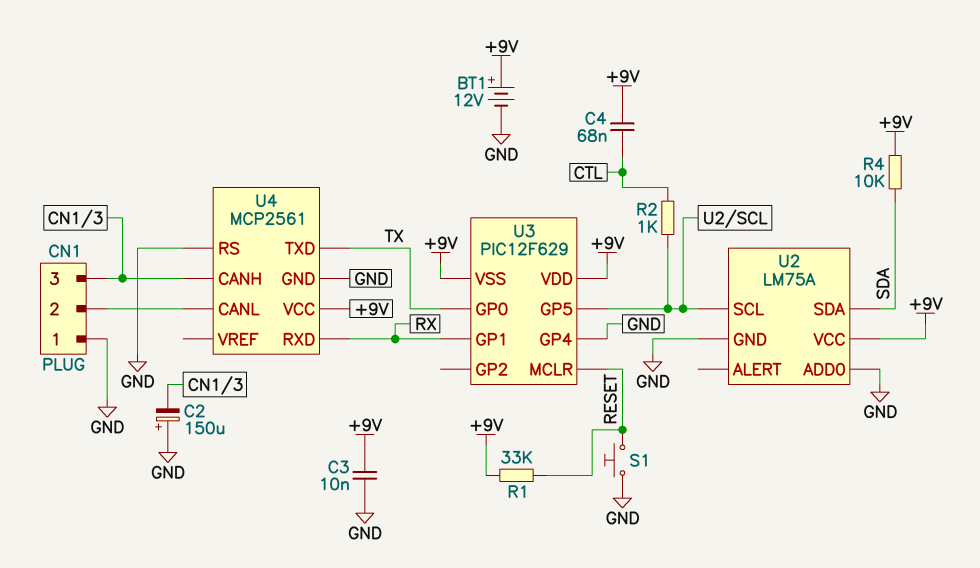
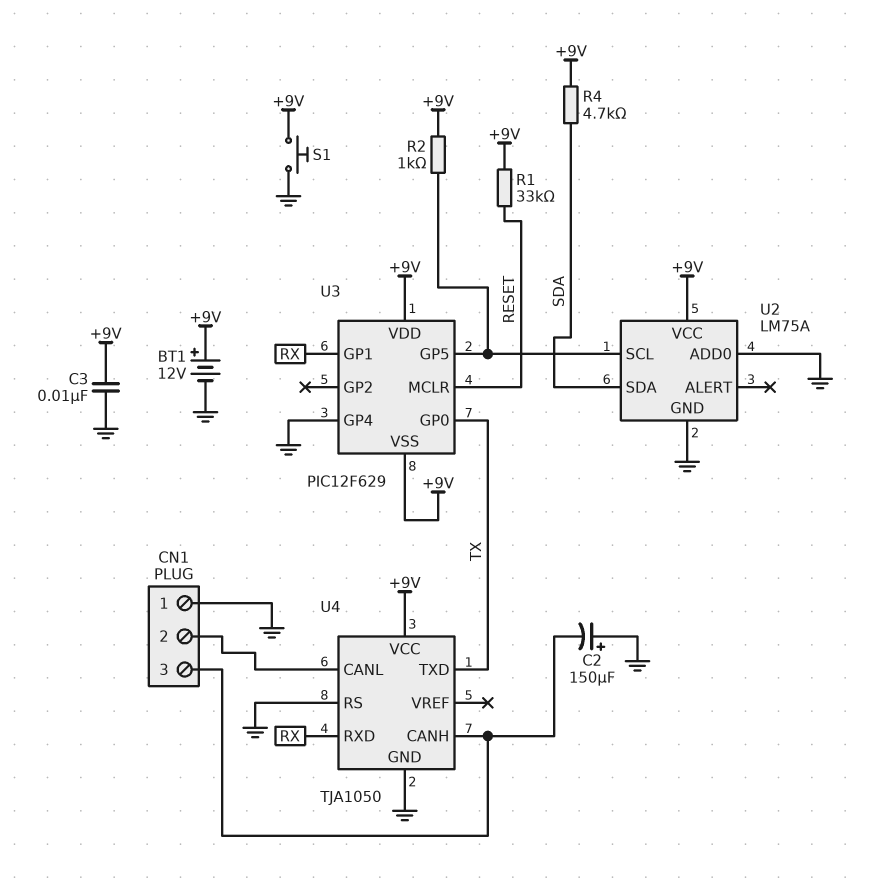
C4: 68nF (+9V, CTL) -> none
R2: 1k (CTL, U2/SCL) -> 1k (+9V, U2/SCL)
R4: 10k (+9V, SDA) -> 4.7k (+9V, SDA)
S1: button (GND, RESET) -> button (+9V, GND)
U4: MCP2561 -> TJA1050

